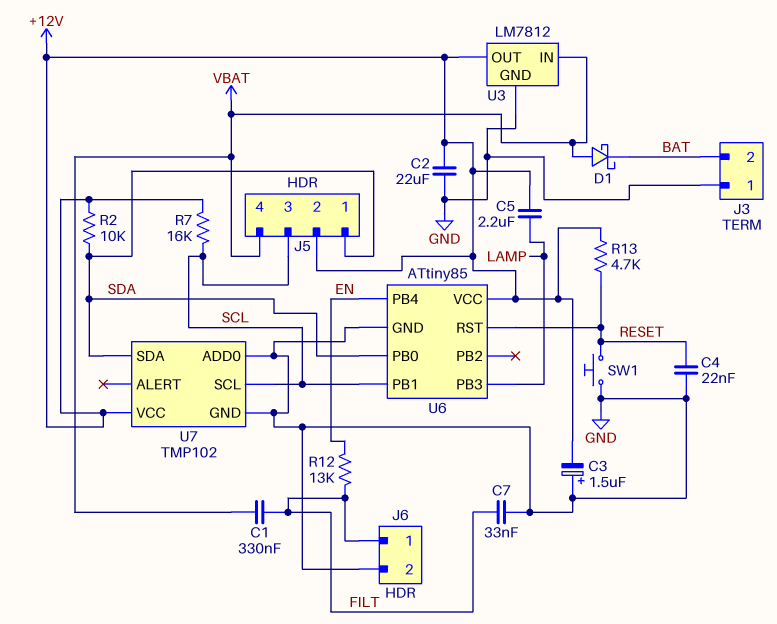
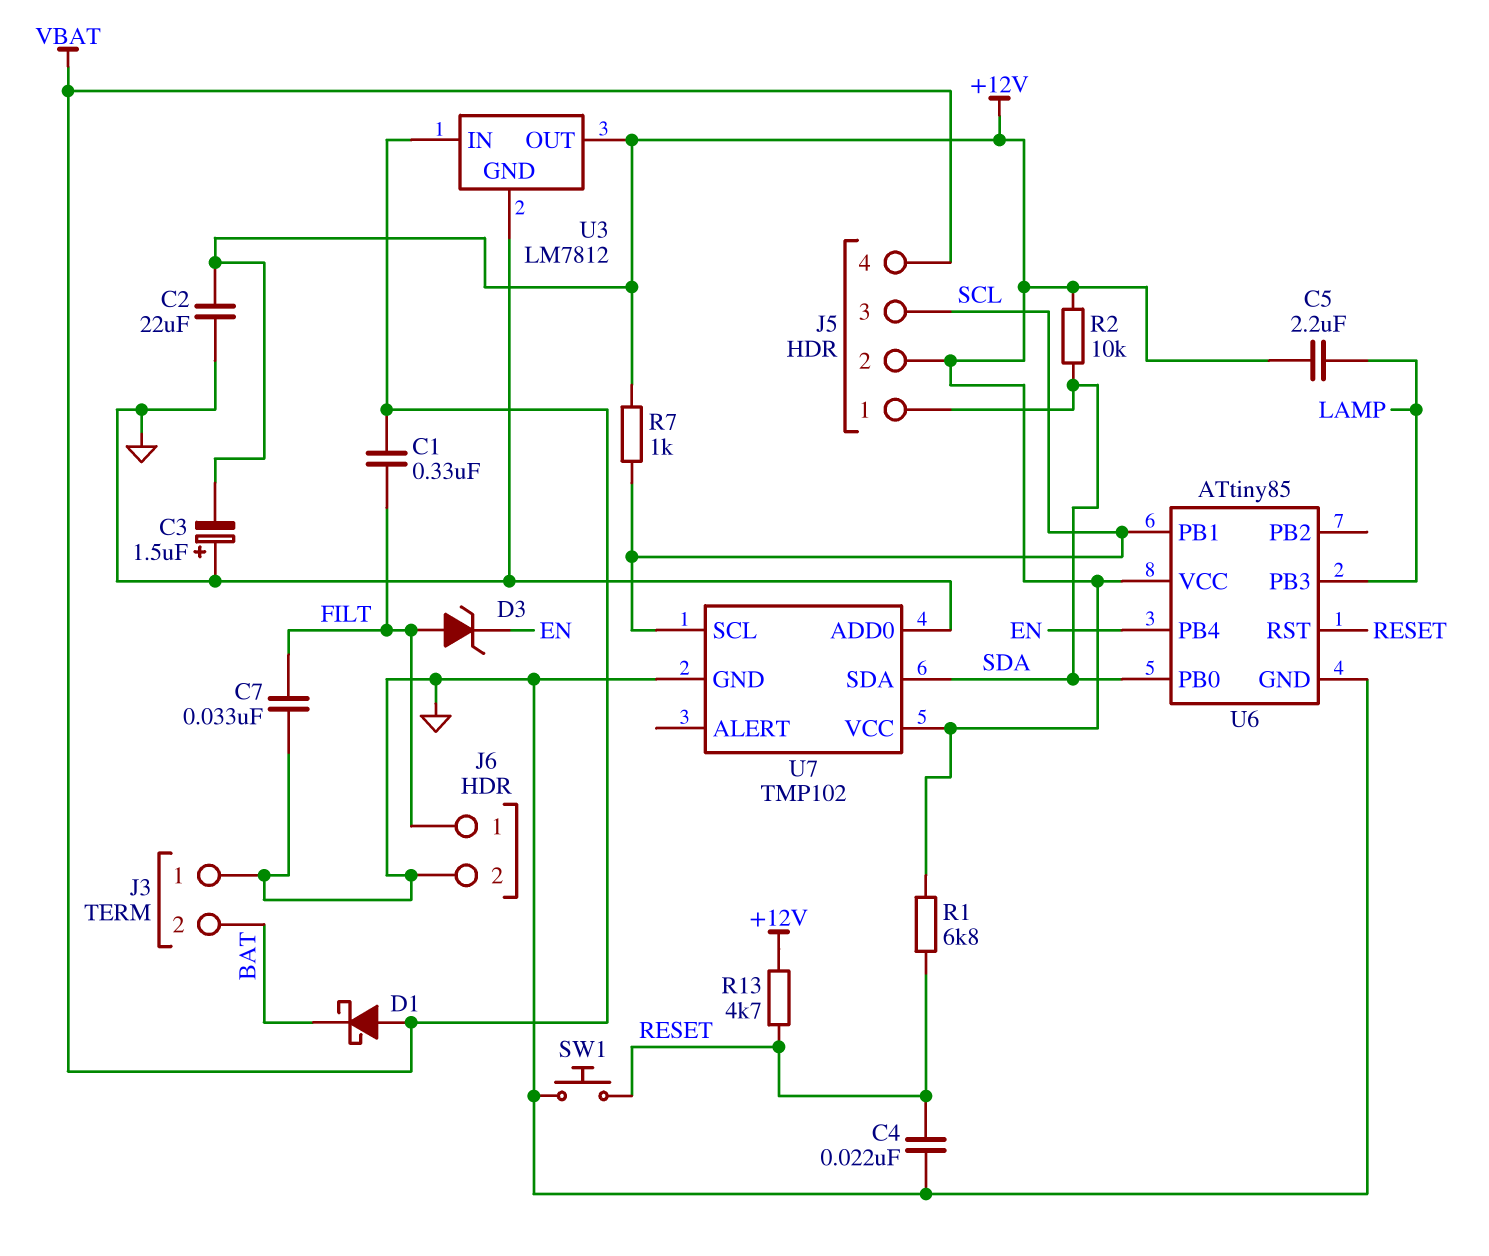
D3: none -> zener (A FILT, K EN)
R1: none -> 6.8k (+12V, RESET)
R7: 16k (+12V, SCL) -> 1k (+12V, SCL)
R12: 13k (EN, FILT) -> none

